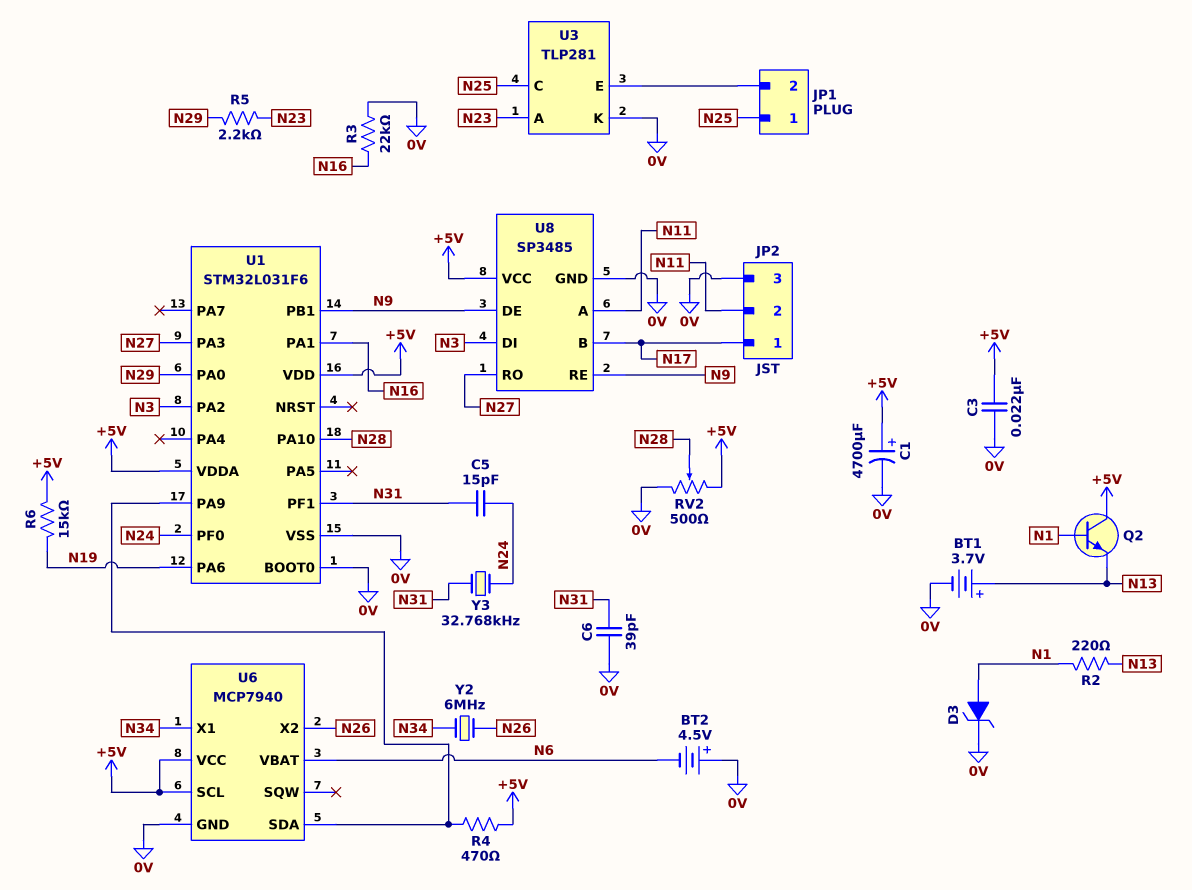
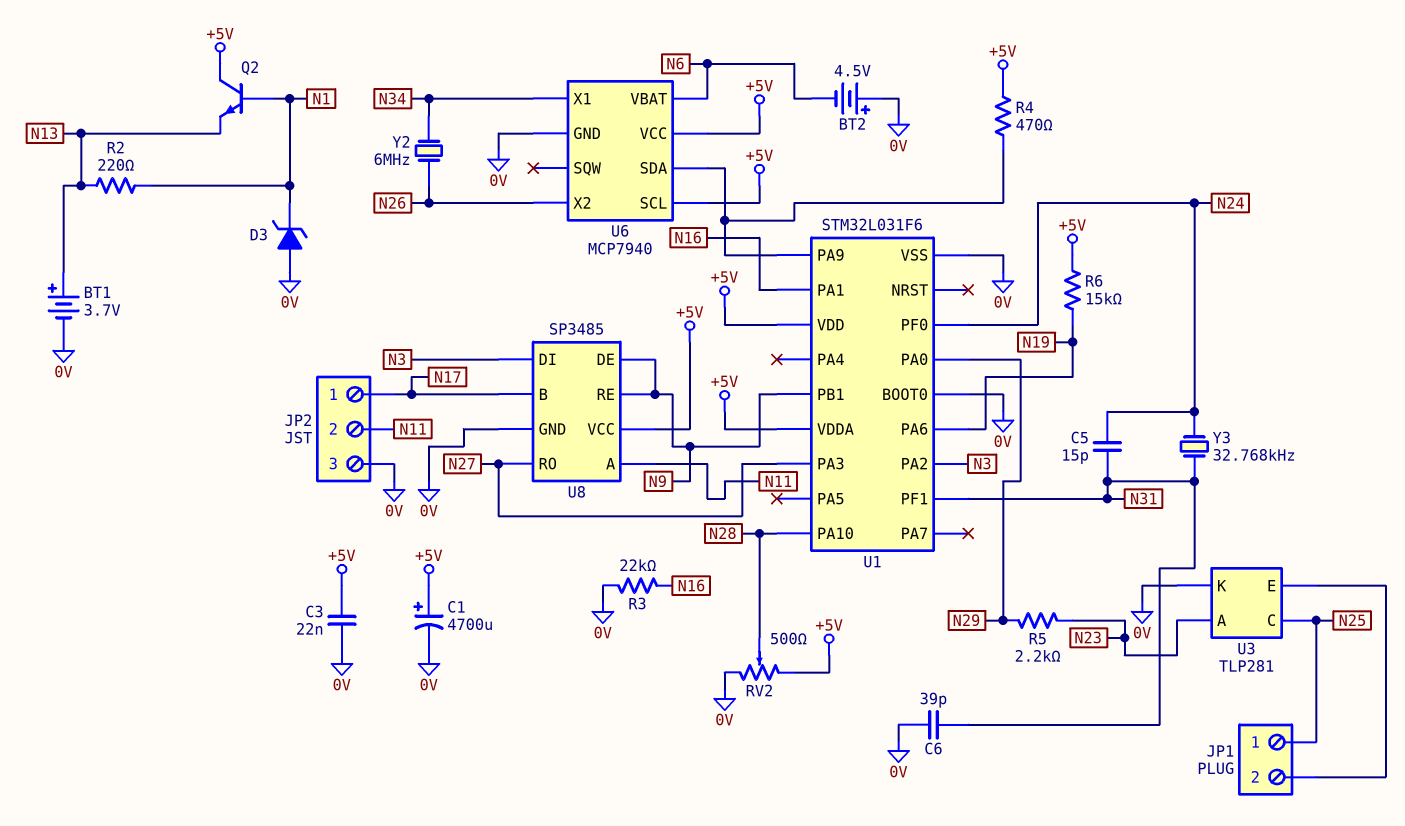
D3: zener (A N1, K 0V) -> zener (A 0V, K N1)

